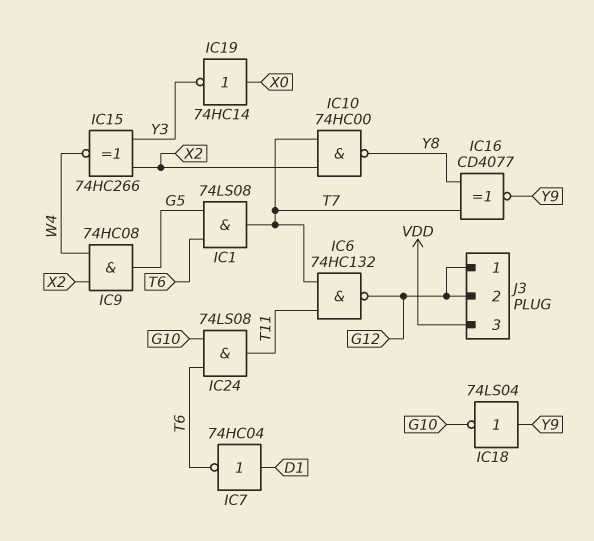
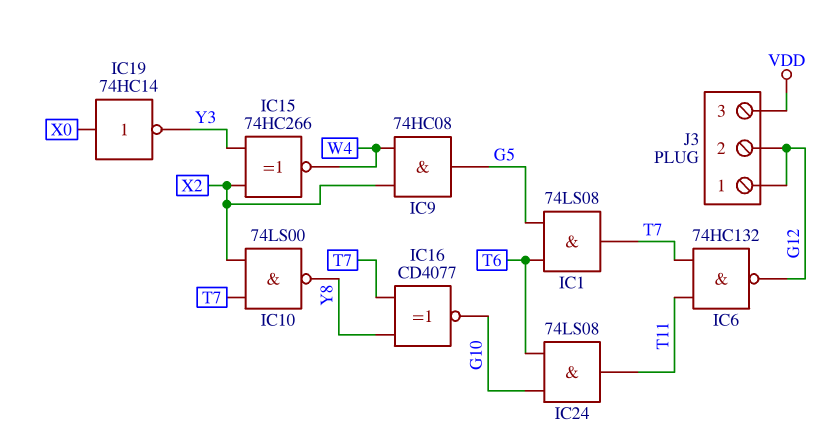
IC7: NOT 74HC04 (in D1, out T6) -> none
IC10: NAND 74HC00 (in T7, in X2, out Y8) -> NAND 74LS00 (in T7, in X2, out Y8)
IC16: XNOR CD4077 (in T7, in Y8, out Y9) -> XNOR CD4077 (in T7, in Y8, out G10)
IC18: NOT 74LS04 (in Y9, out G10) -> none

